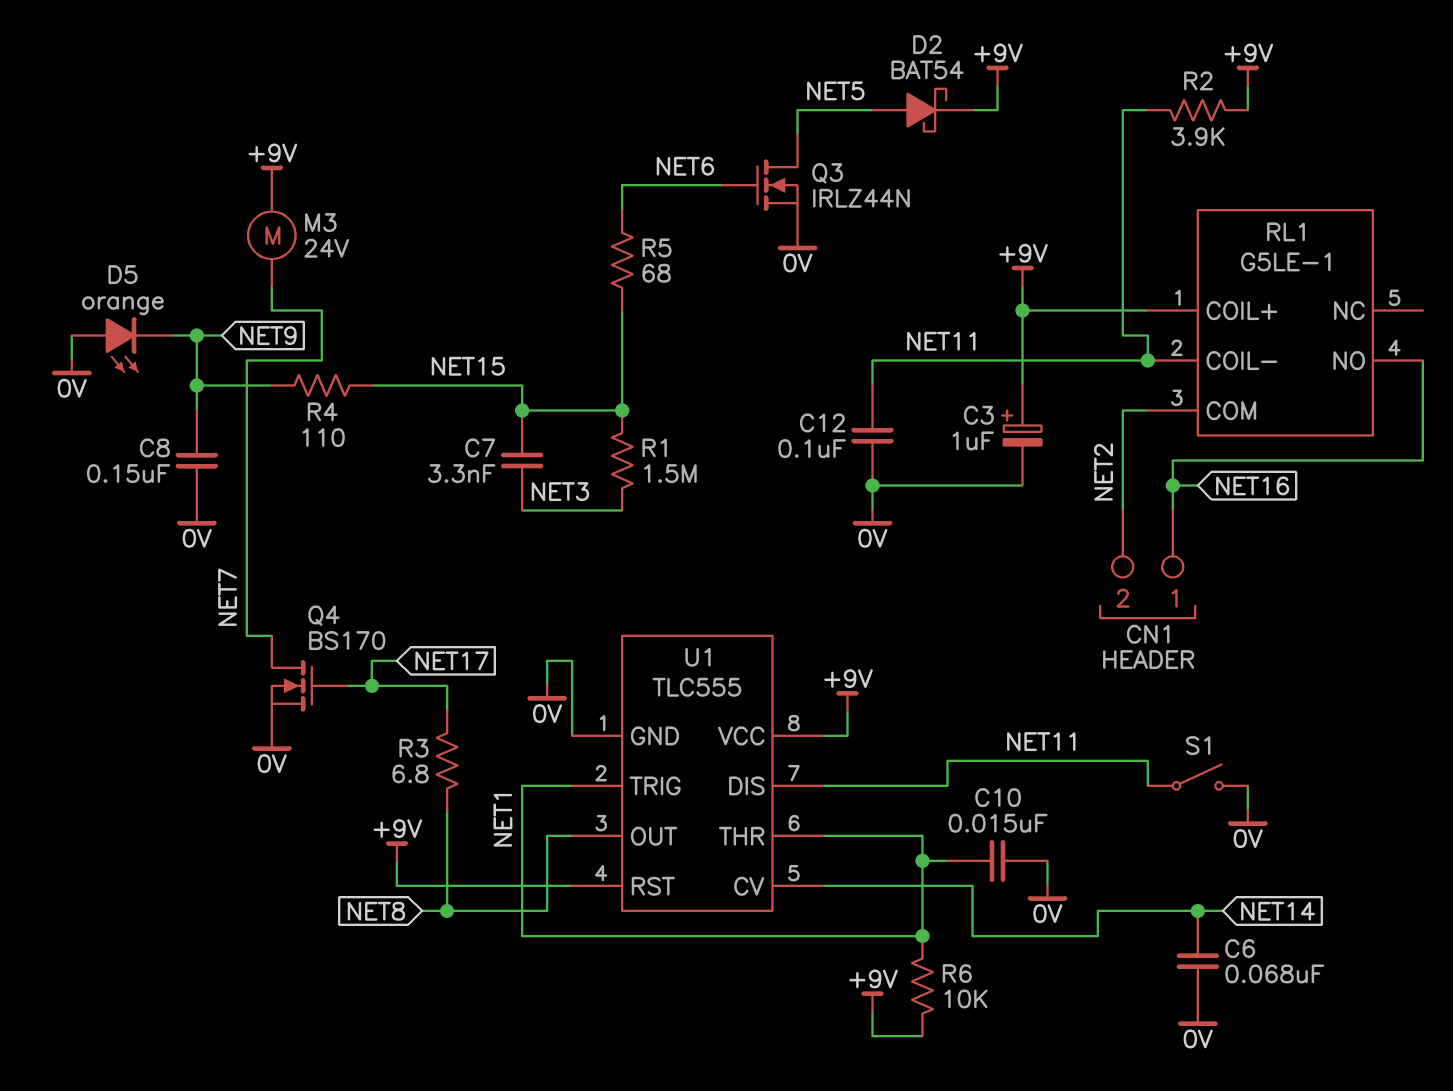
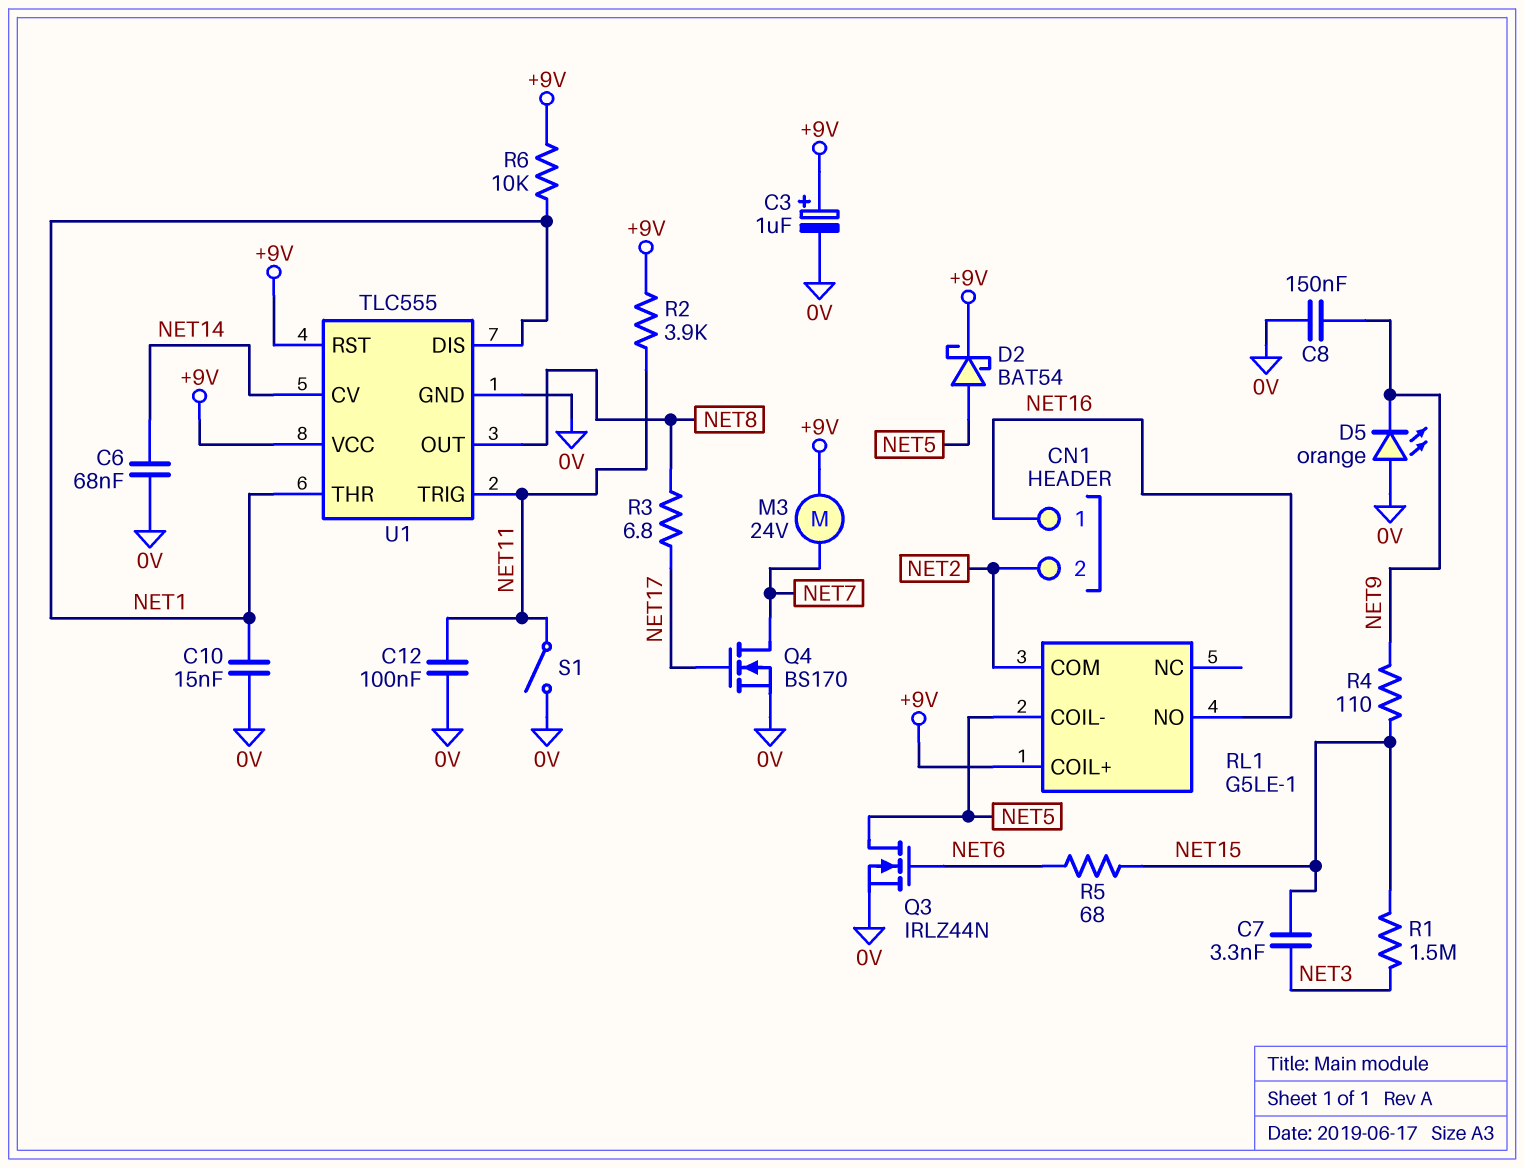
RL1 pin COIL-: NET11 -> NET5
U1 pin DIS: NET11 -> NET1
U1 pin TRIG: NET1 -> NET11

